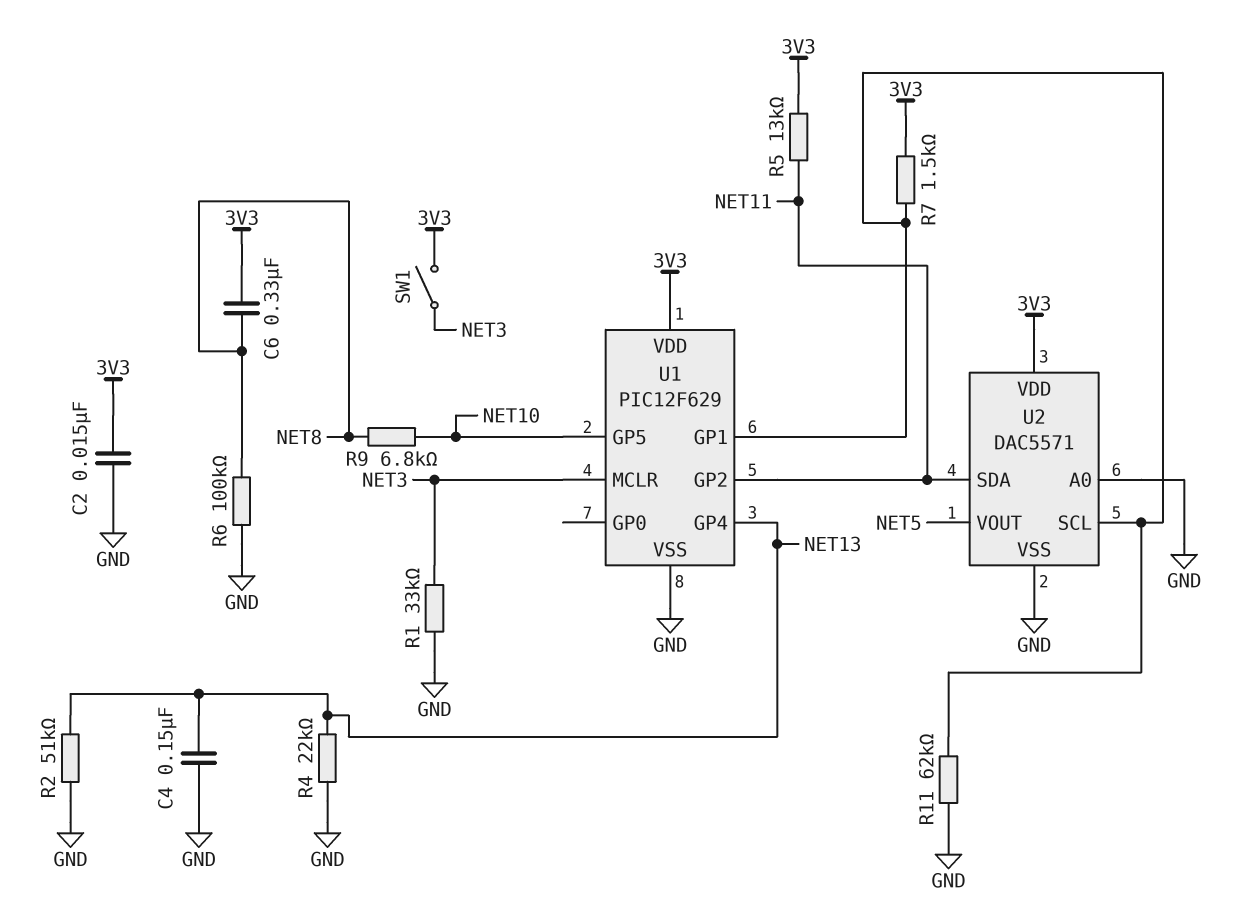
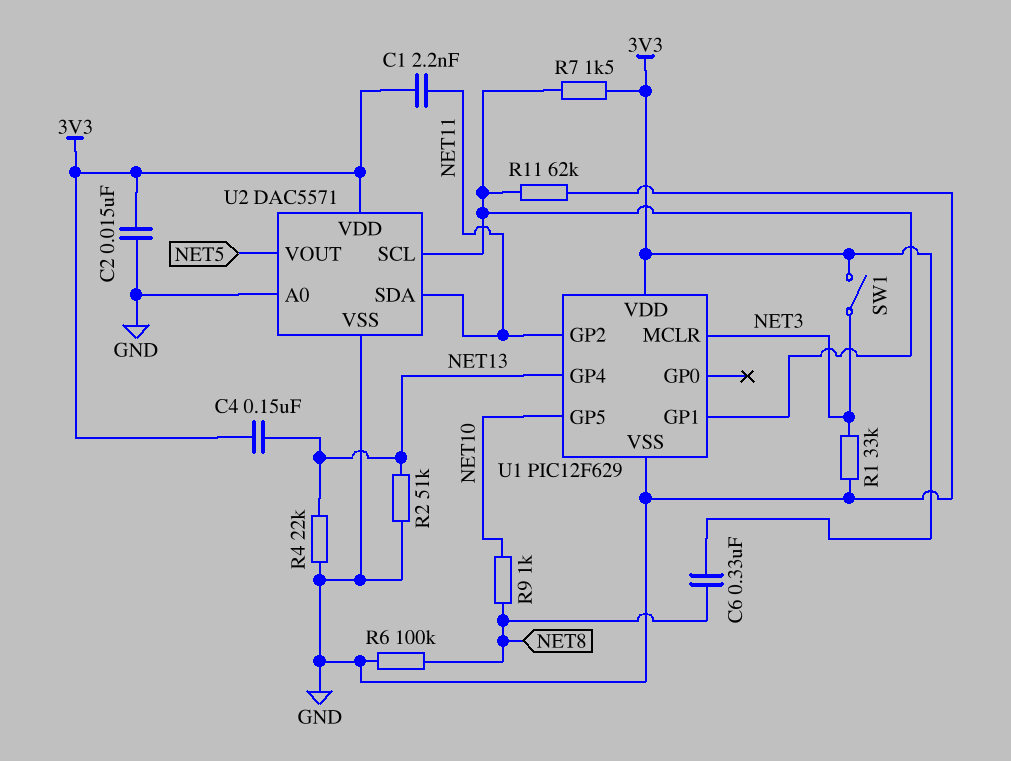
C1: none -> 2.2nF (3V3, NET11)
C4: 150nF (GND, NET13) -> 150nF (3V3, NET13)
R5: 13k (3V3, NET11) -> none
R9: 6.8k (NET8, NET10) -> 1k (NET8, NET10)

